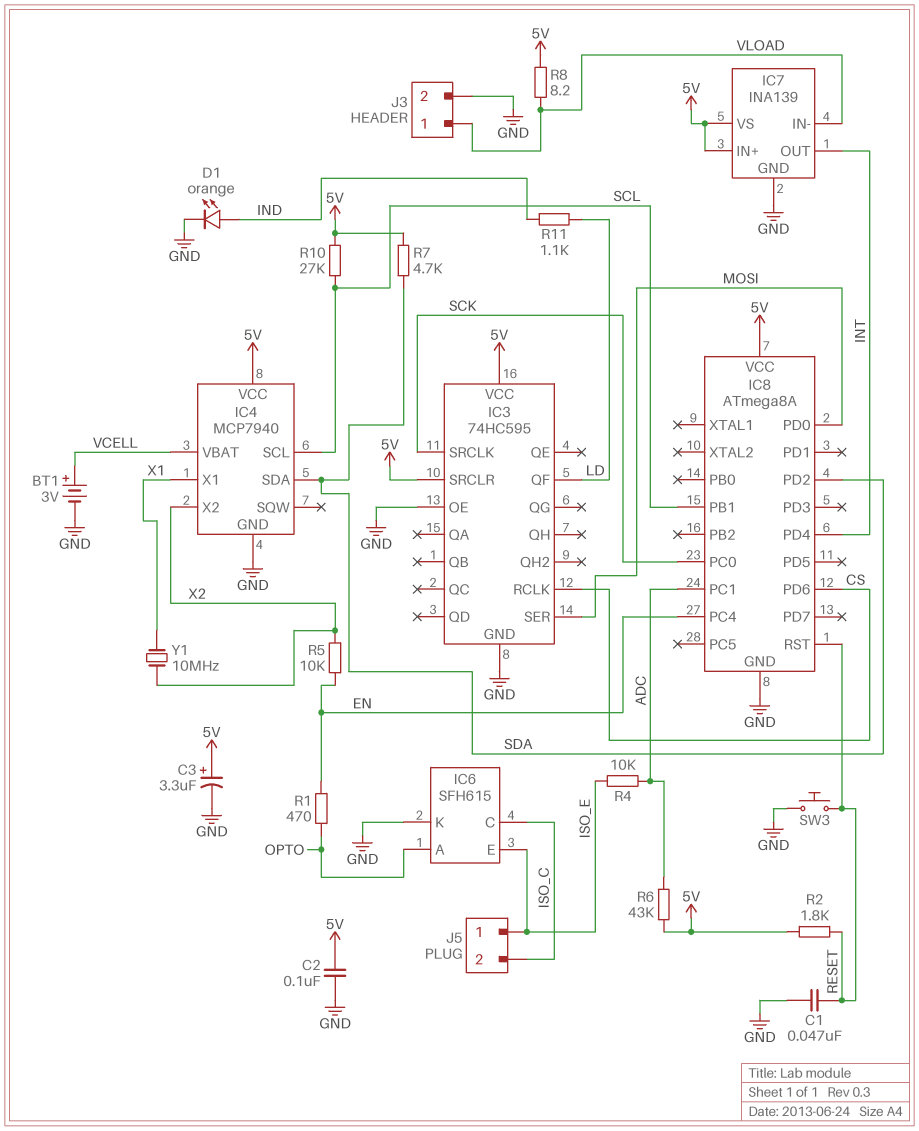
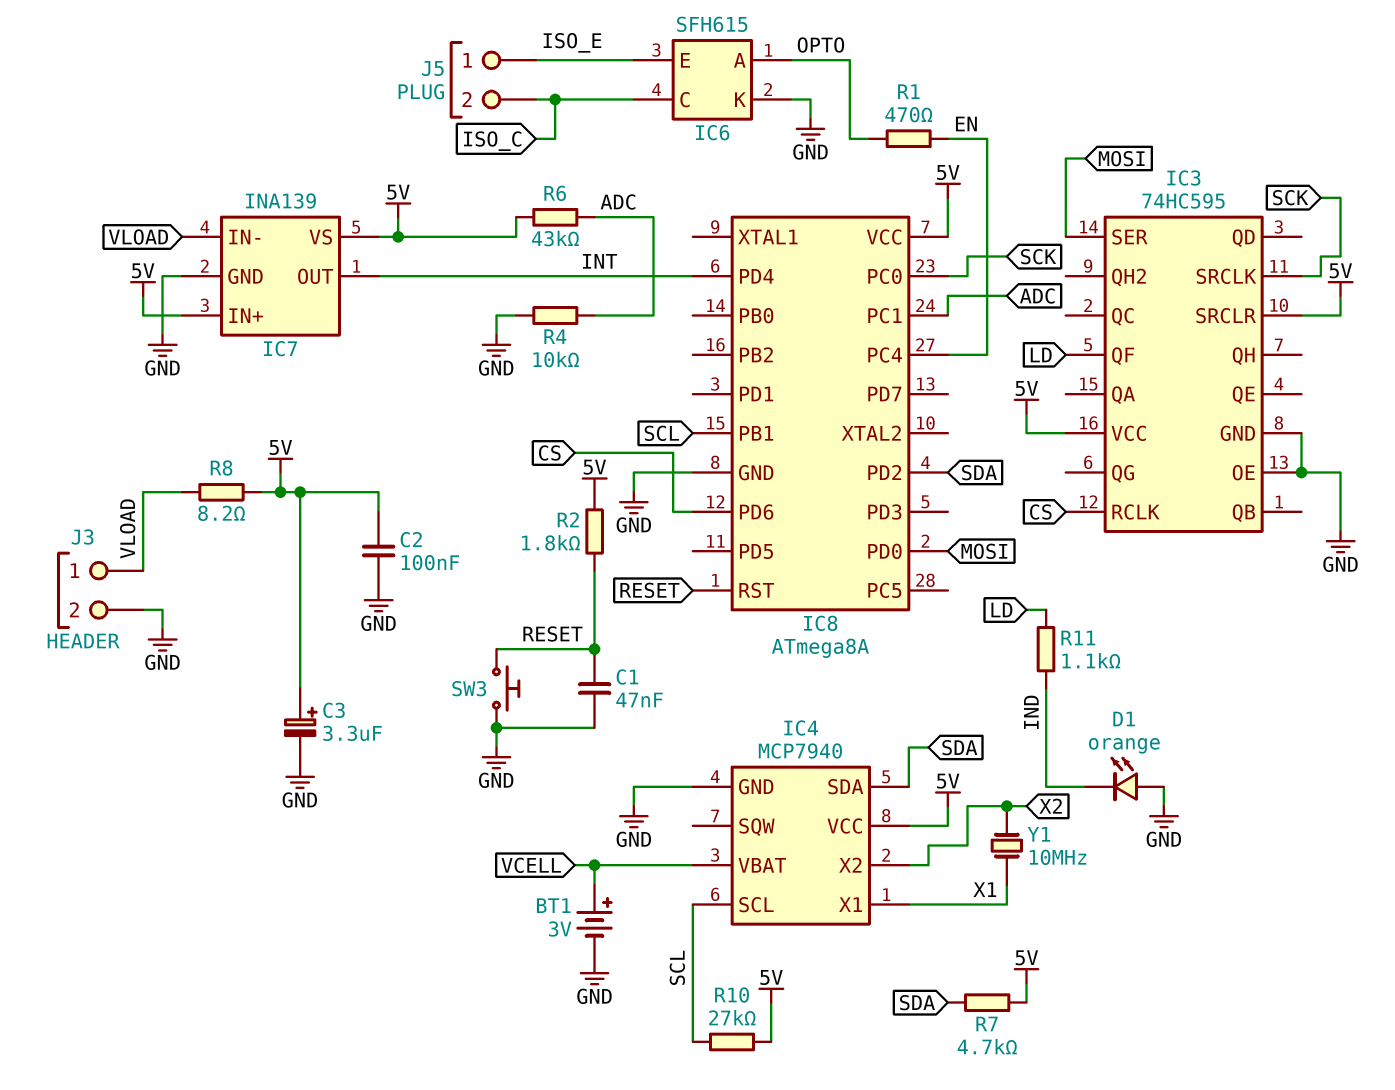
D1: LED orange (A IND, K GND) -> LED orange (A GND, K IND)
R4: 10k (ADC, ISO_E) -> 10k (ADC, GND)
R5: 10k (EN, X2) -> none

